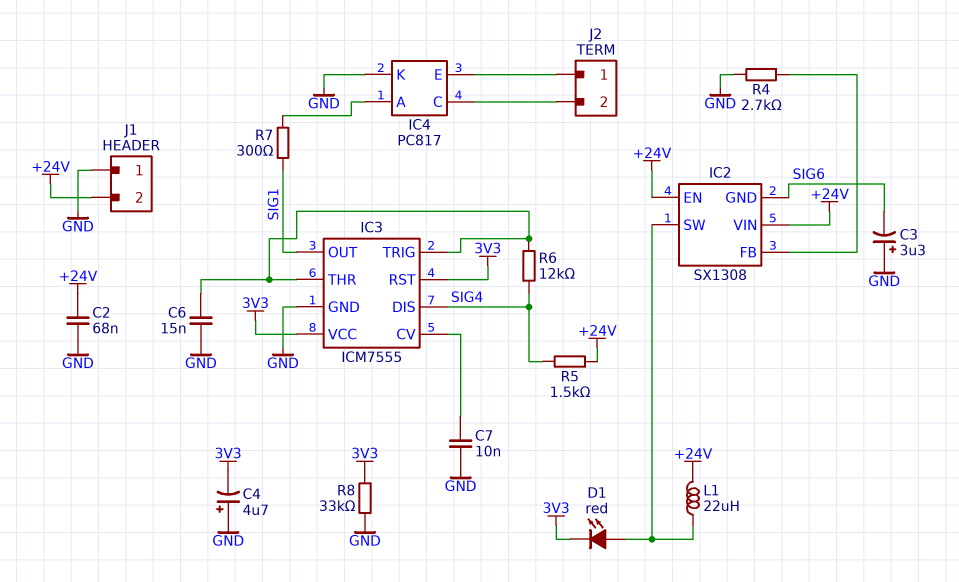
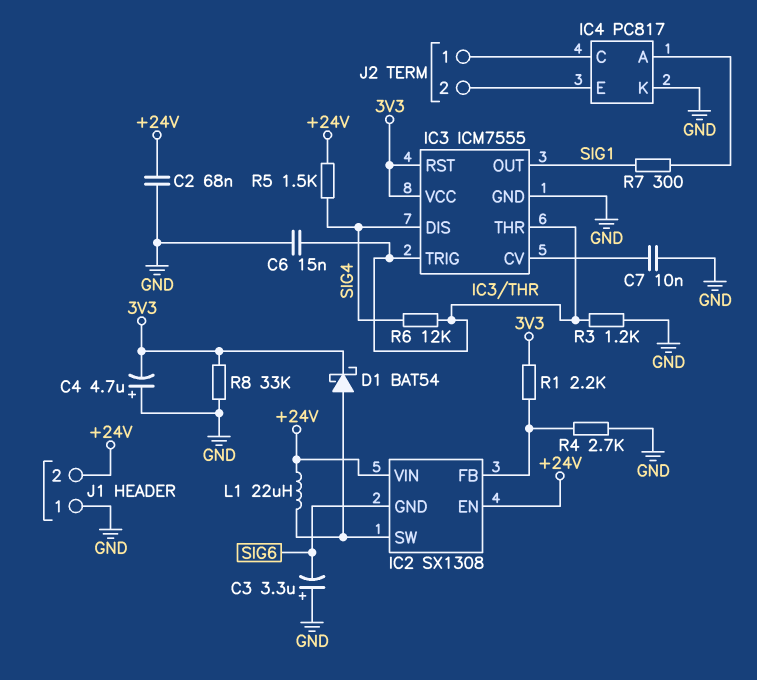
D1: LED red (A IC2/SW, K 3V3) -> schottky BAT54 (A IC2/SW, K 3V3)
J2 pin 1: IC4/E -> IC4/C
J2 pin 2: IC4/C -> IC4/E
R1: none -> 2.2k (3V3, IC2/FB)
R3: none -> 1.2k (GND, IC3/THR)

